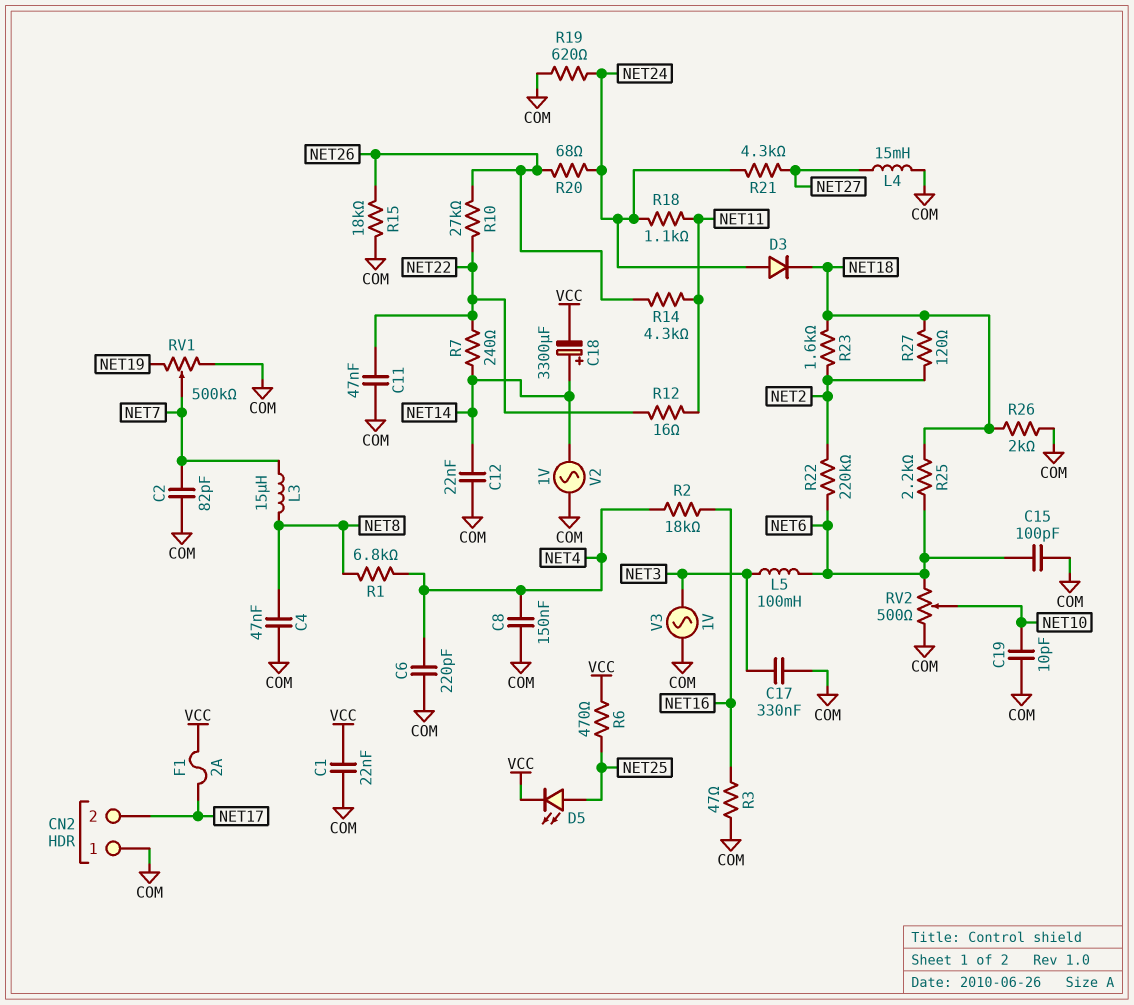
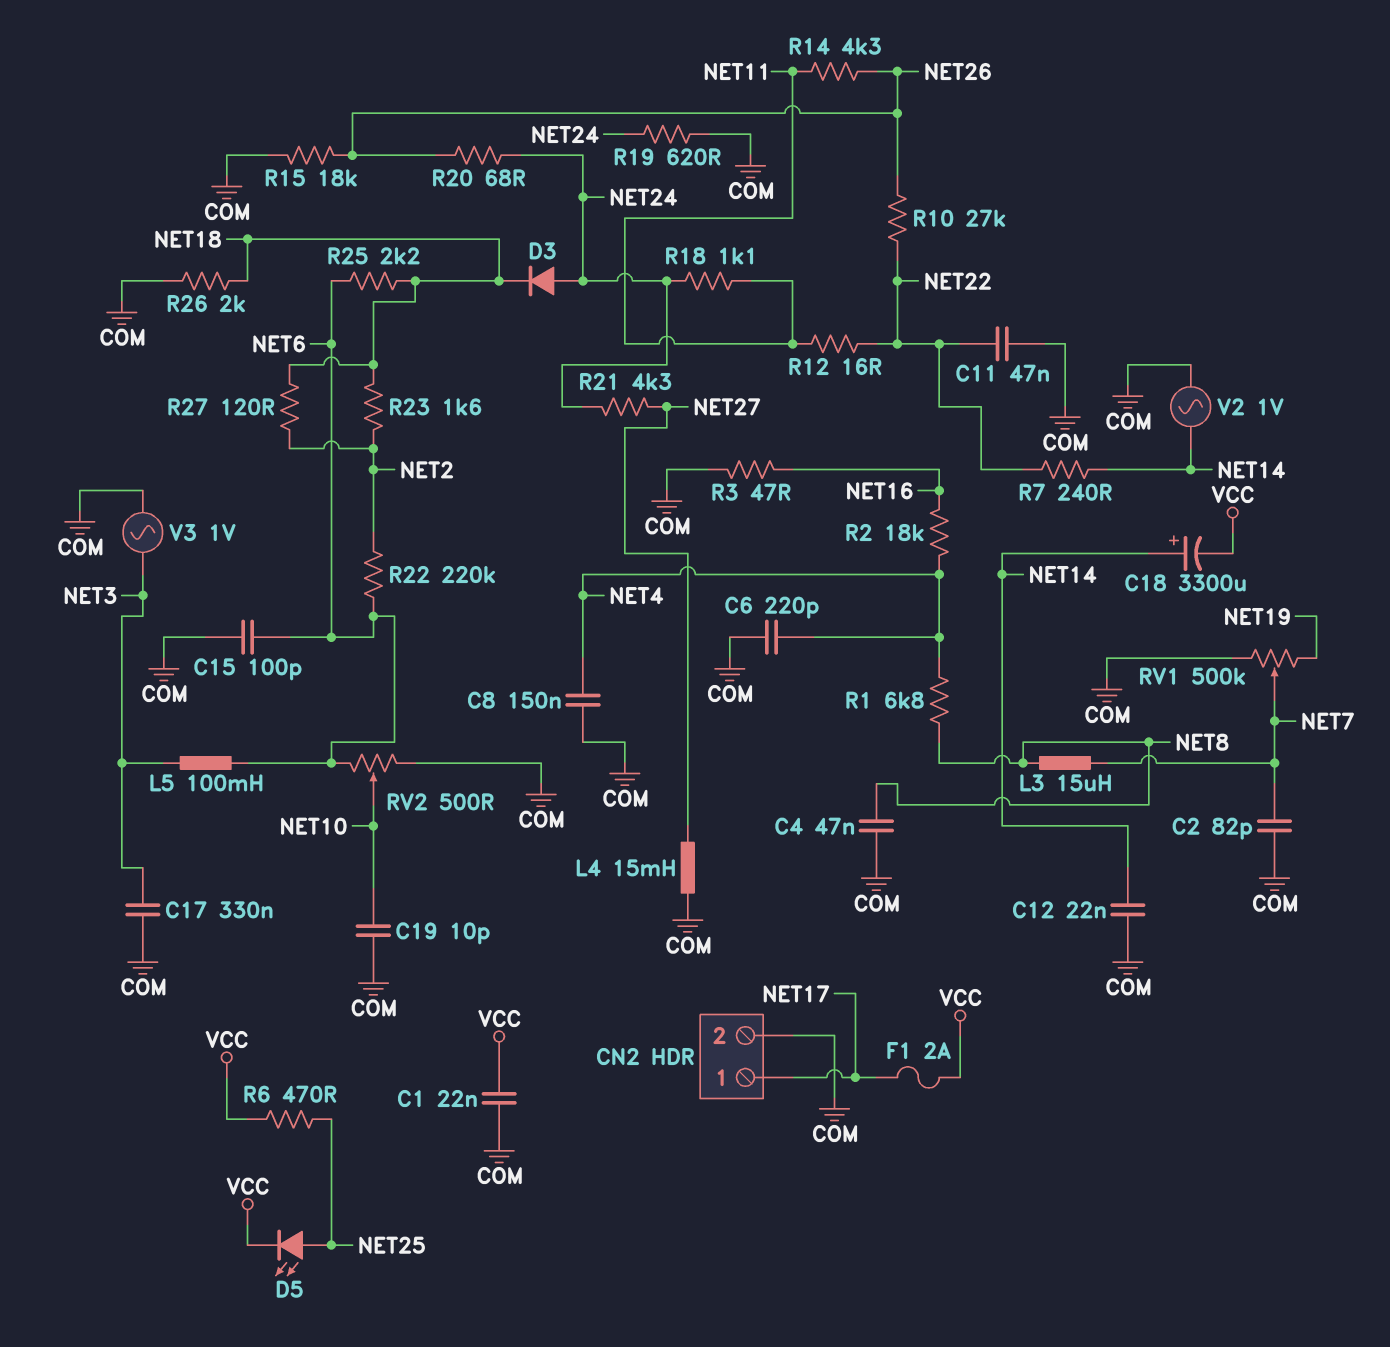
CN2 pin 1: COM -> NET17
CN2 pin 2: NET17 -> COM

